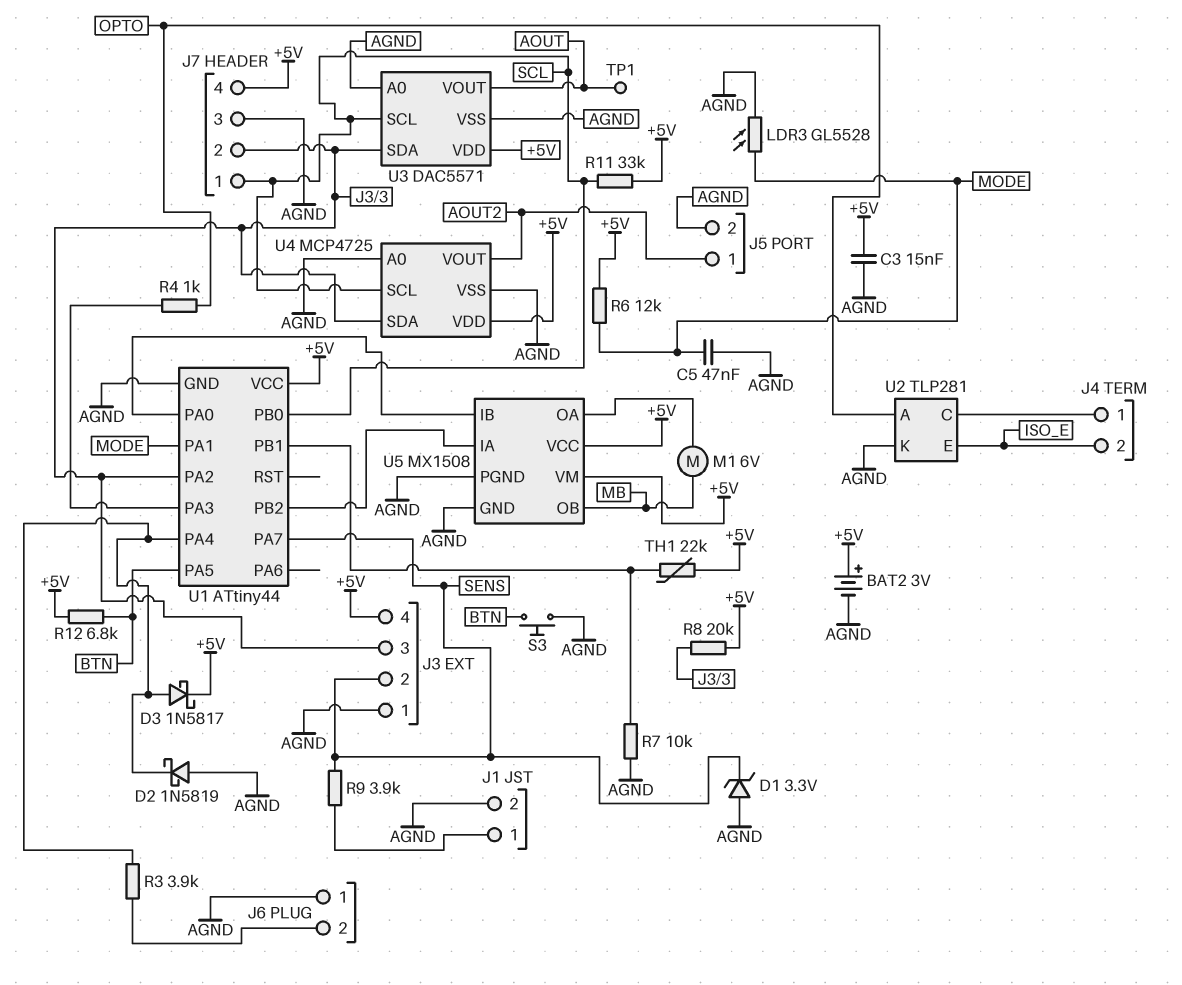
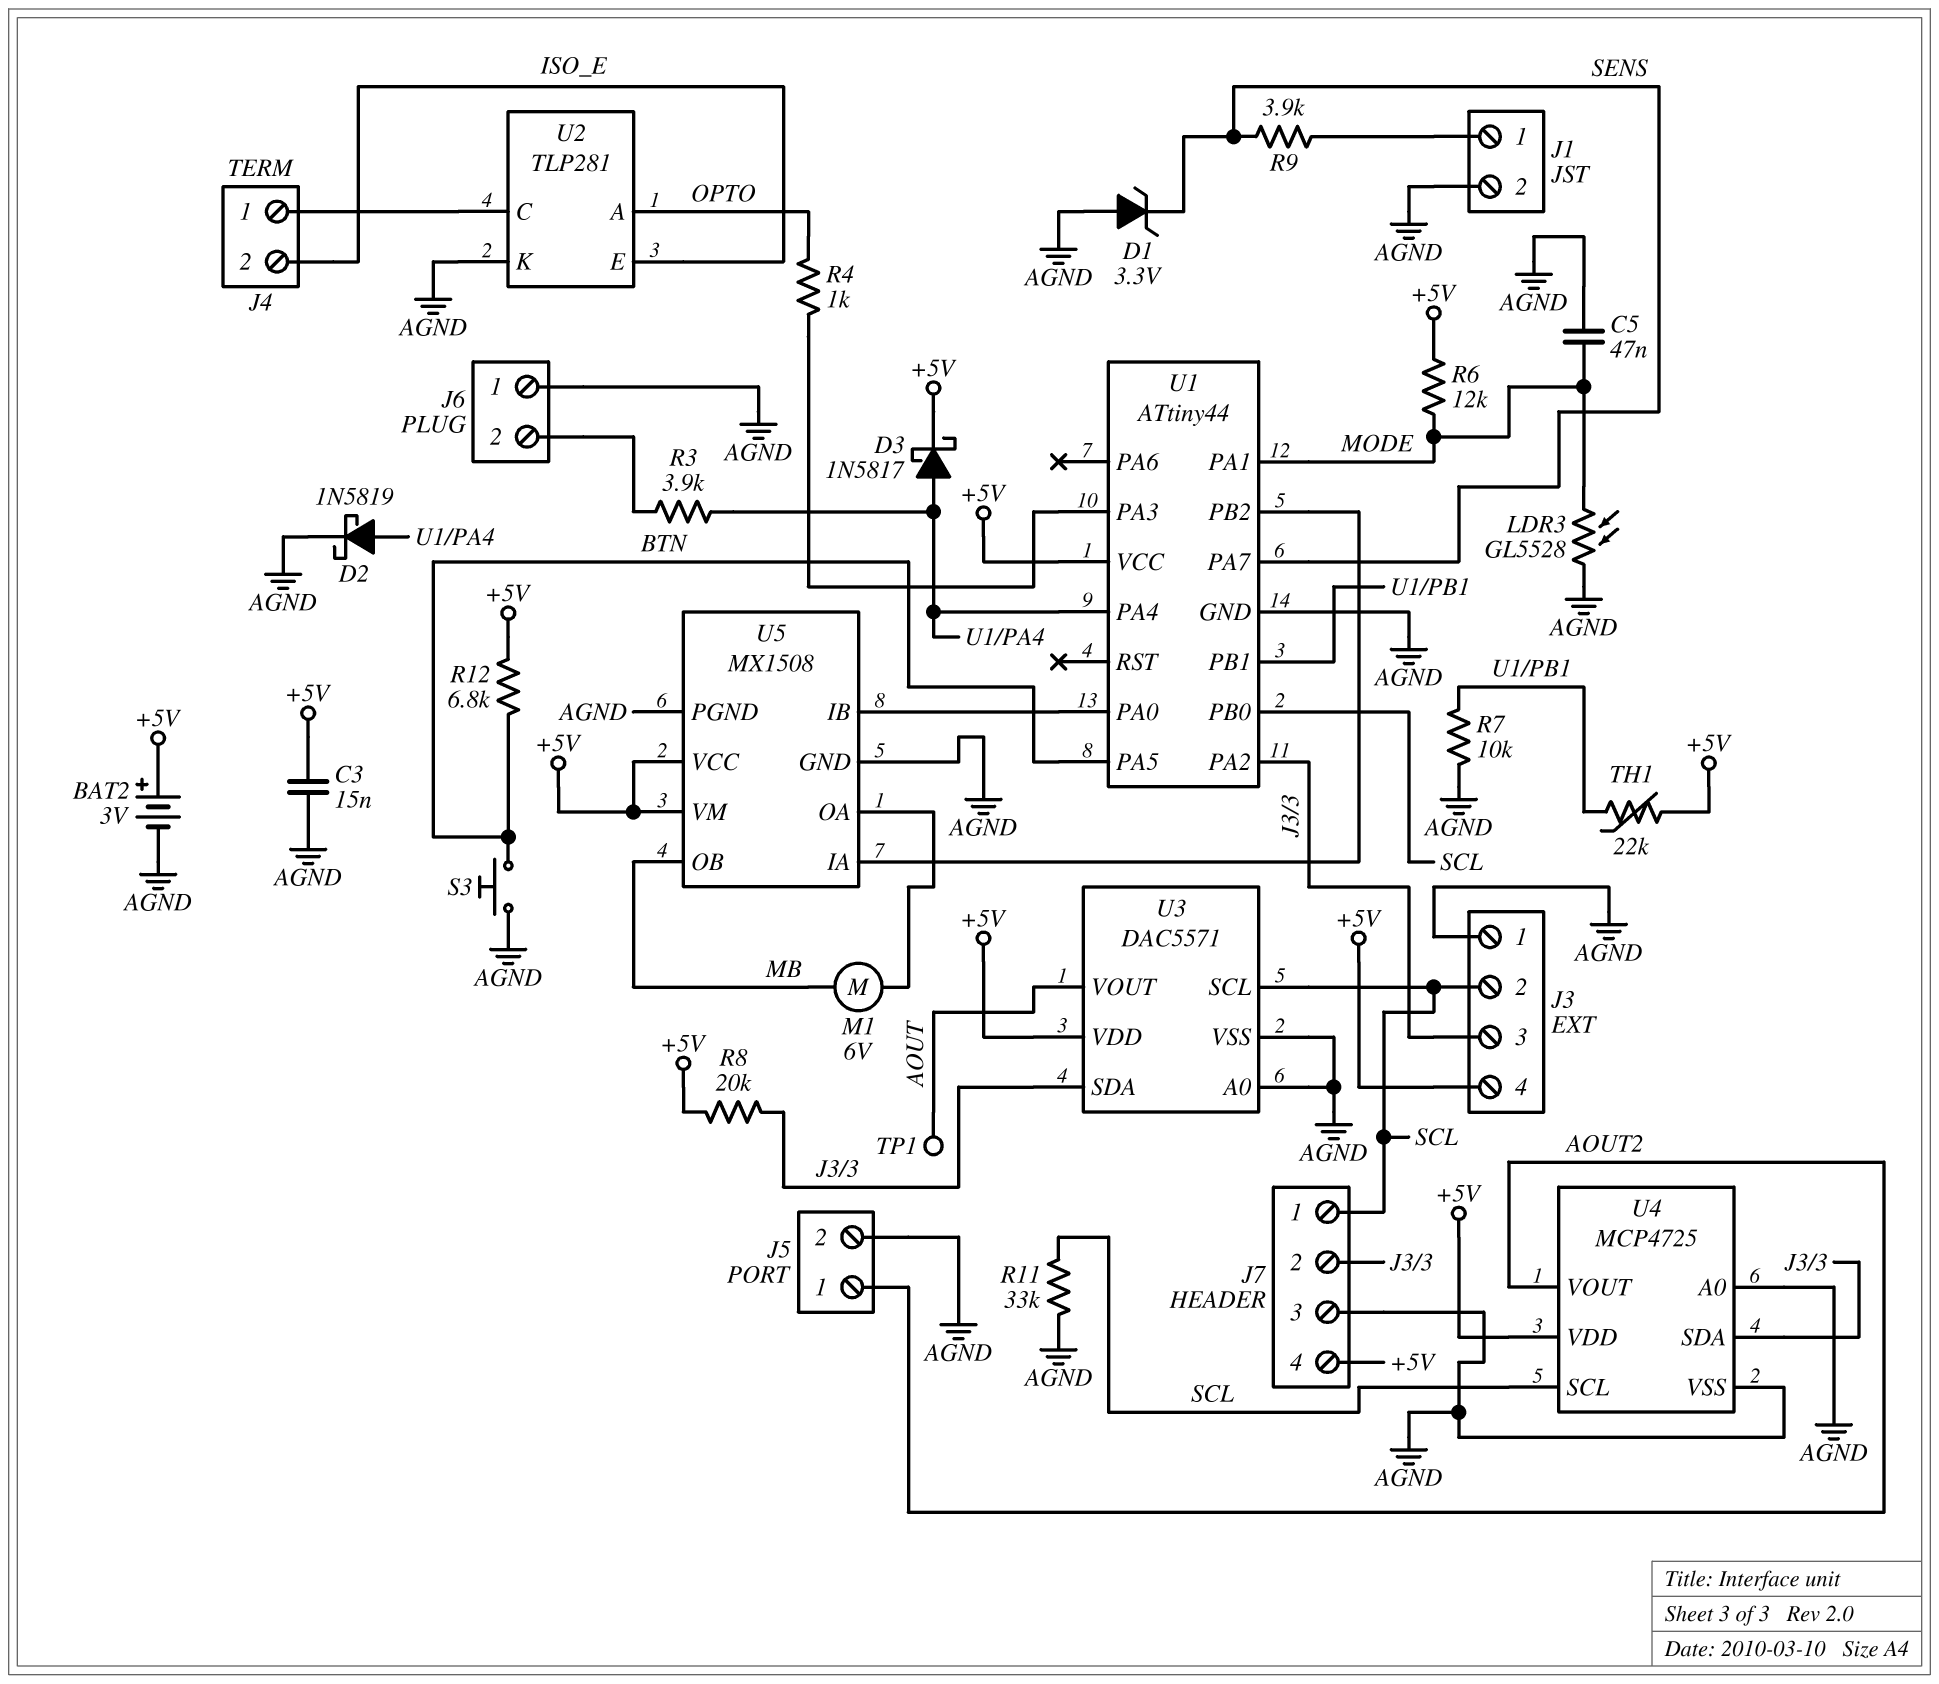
D2: schottky 1N5819 (A AGND, K U1/PA4) -> schottky 1N5819 (A U1/PA4, K AGND)
J3 pin 2: SENS -> SCL
R11: 33k (+5V, SCL) -> 33k (AGND, SCL)

